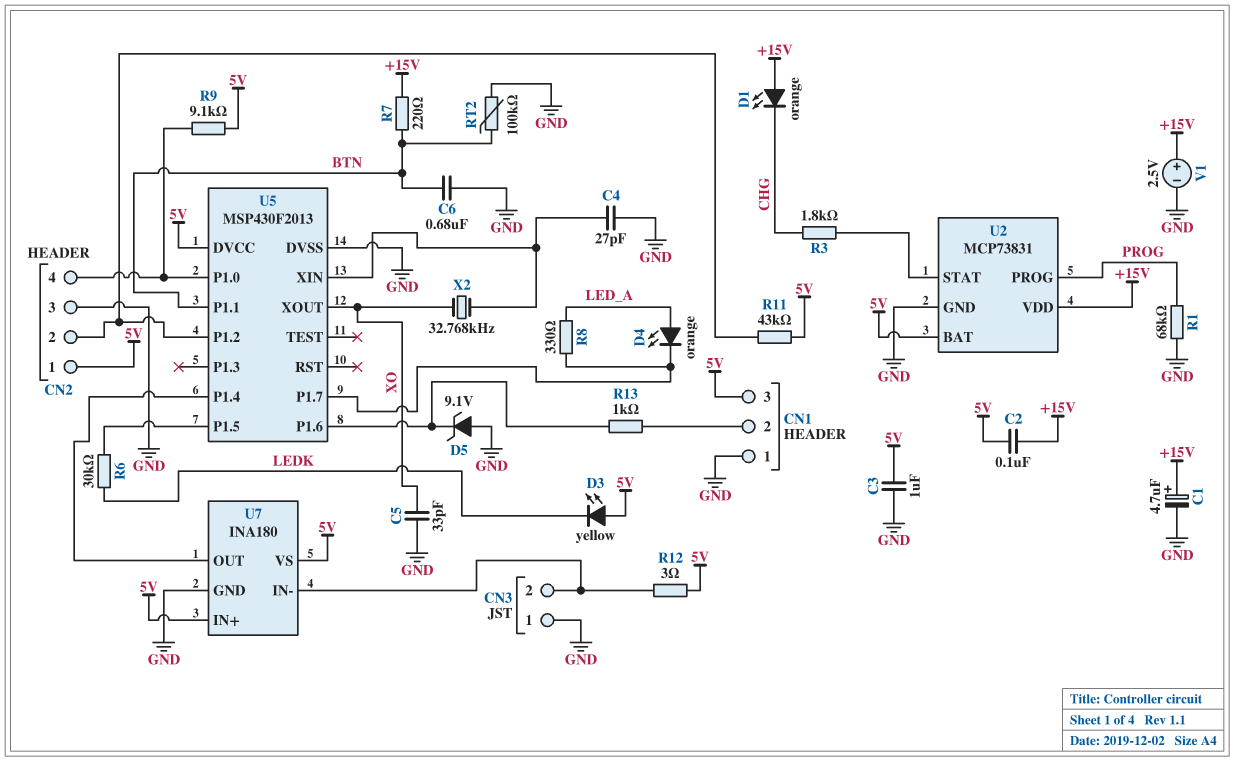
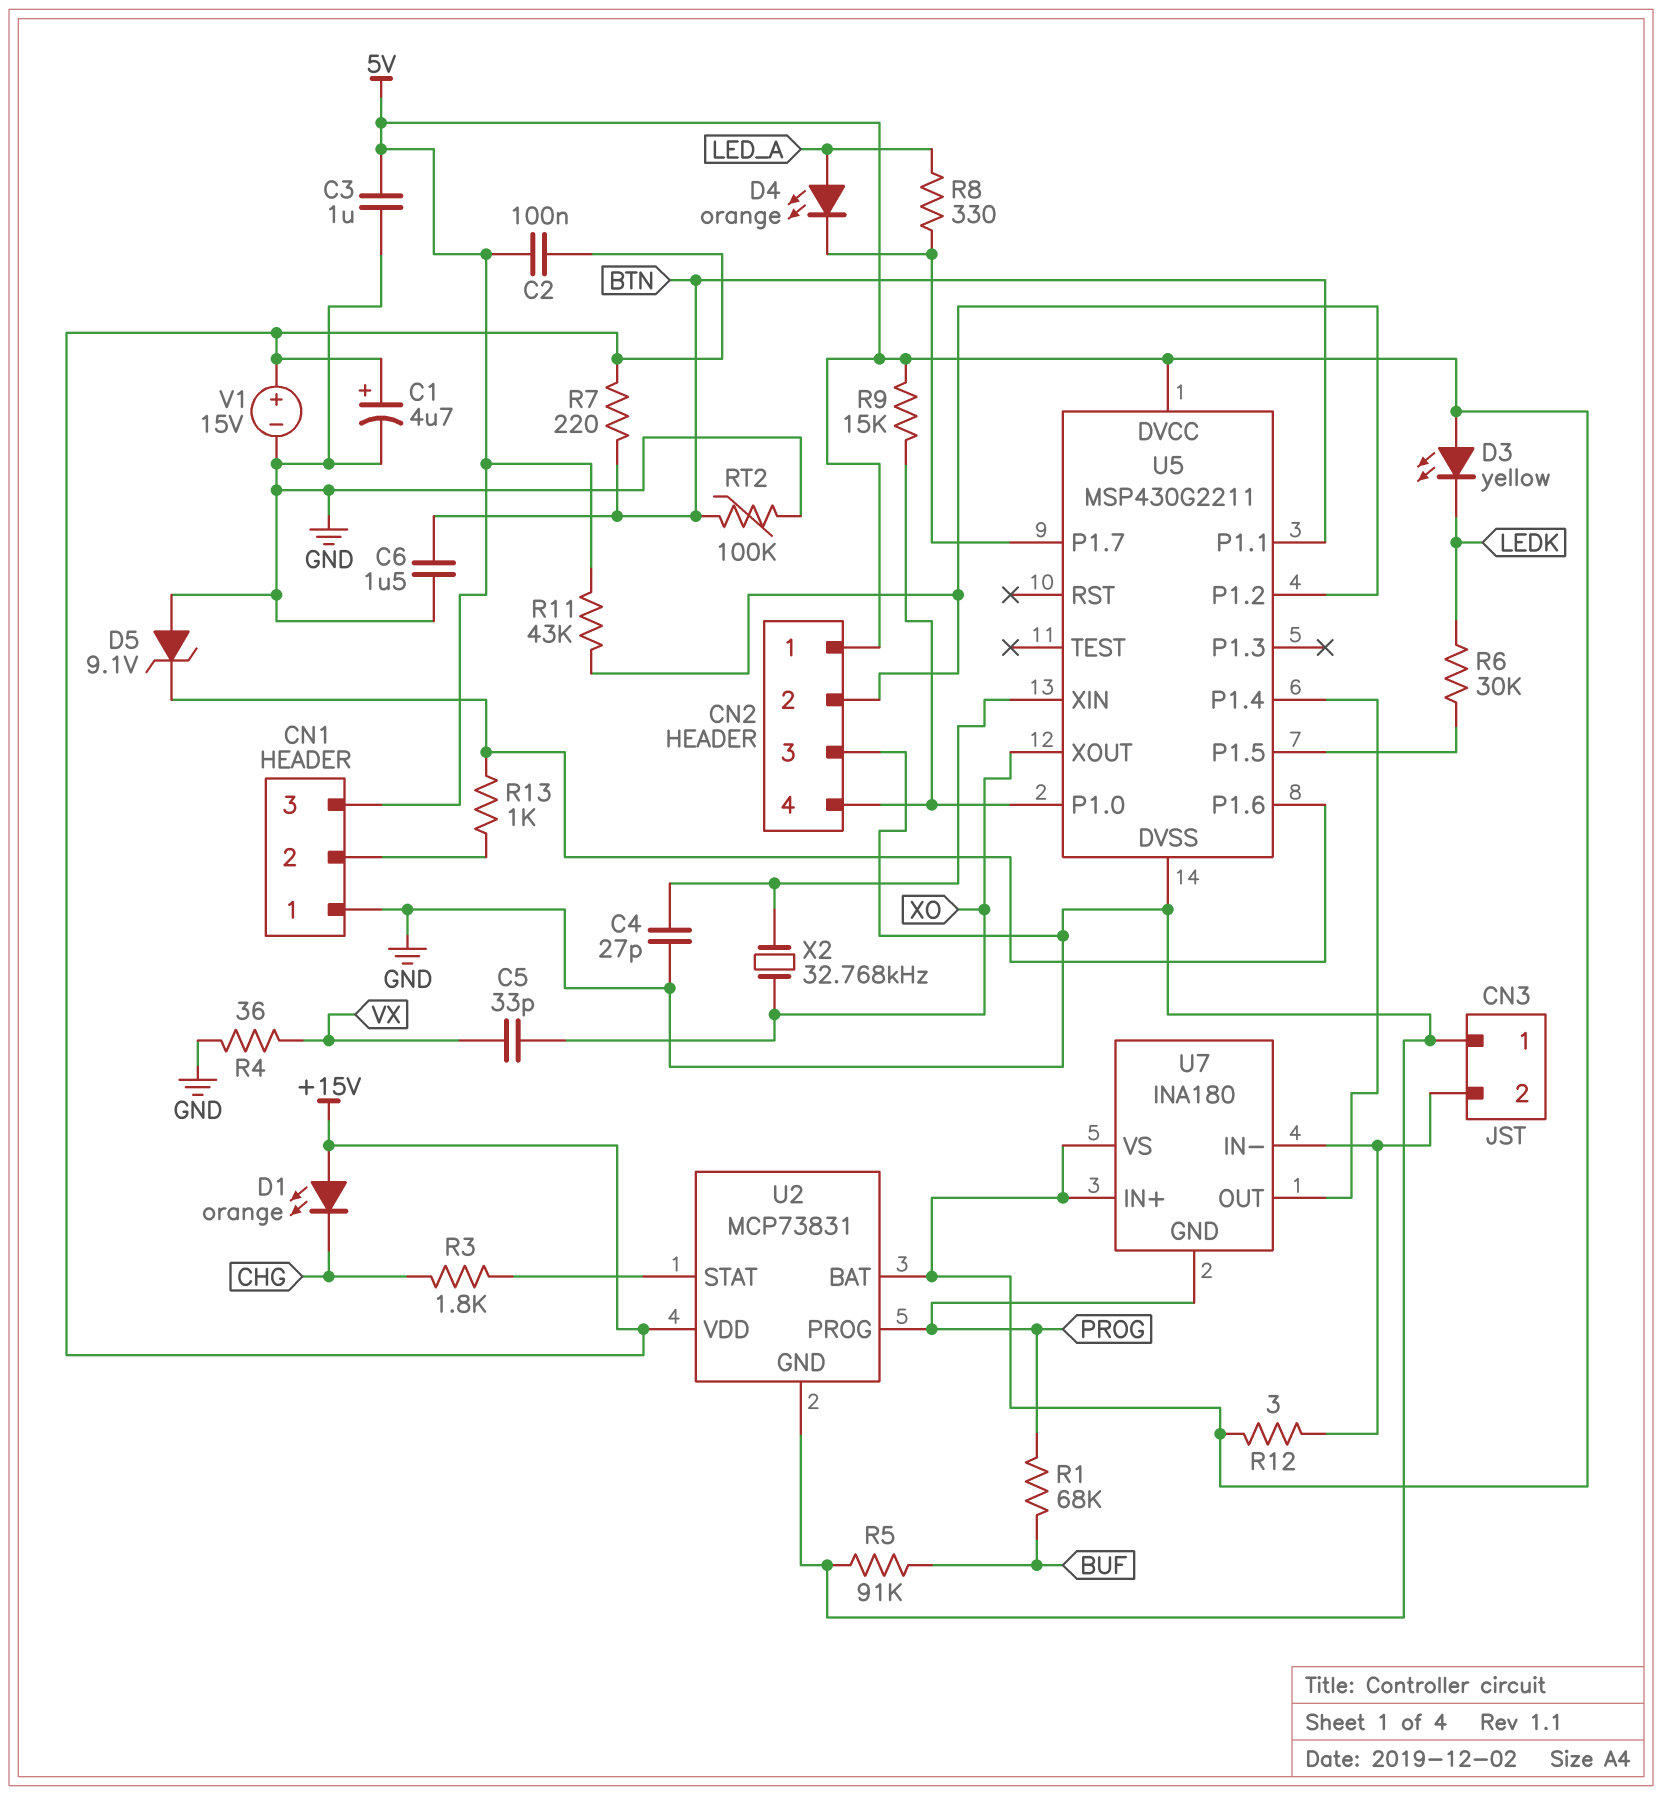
C5: 33pF (GND, XO) -> 33pF (VX, XO)
C6: 680nF (BTN, GND) -> 1.5uF (BTN, GND)
R1: 68k (GND, PROG) -> 68k (BUF, PROG)
R4: none -> 36 (GND, VX)
R5: none -> 91k (BUF, GND)
R9: 9.1k (5V, CN2/4) -> 15k (5V, CN2/4)
U5: MSP430F2013 -> MSP430G2211
U7 pin GND: GND -> PROG
V1: 2.5V (plus +15V, minus GND) -> 15V (plus +15V, minus GND)

